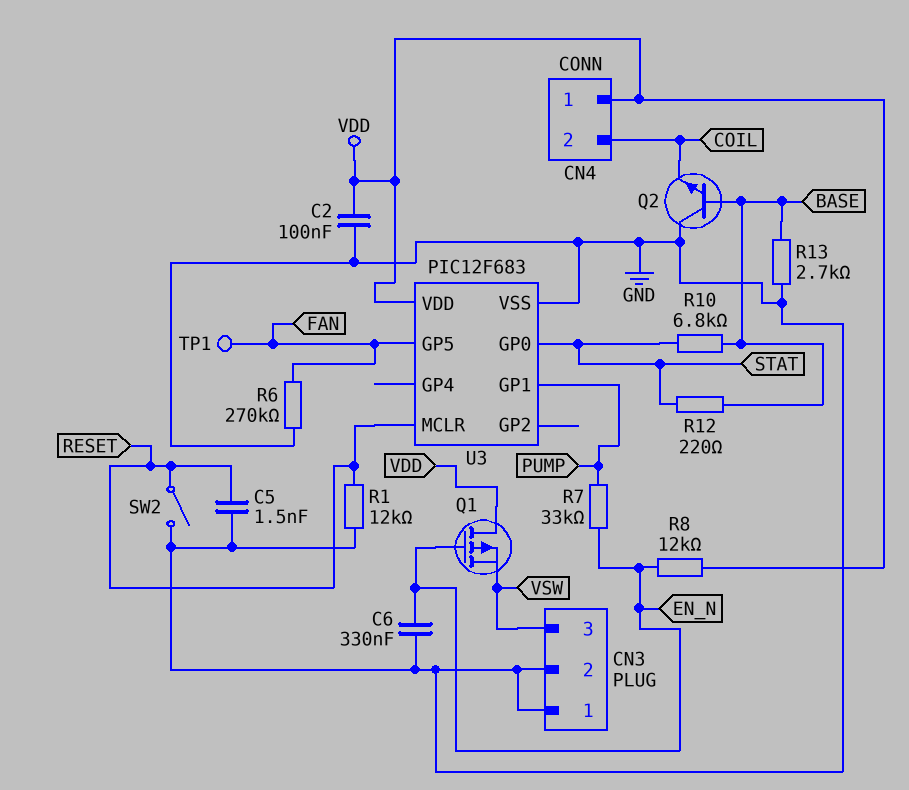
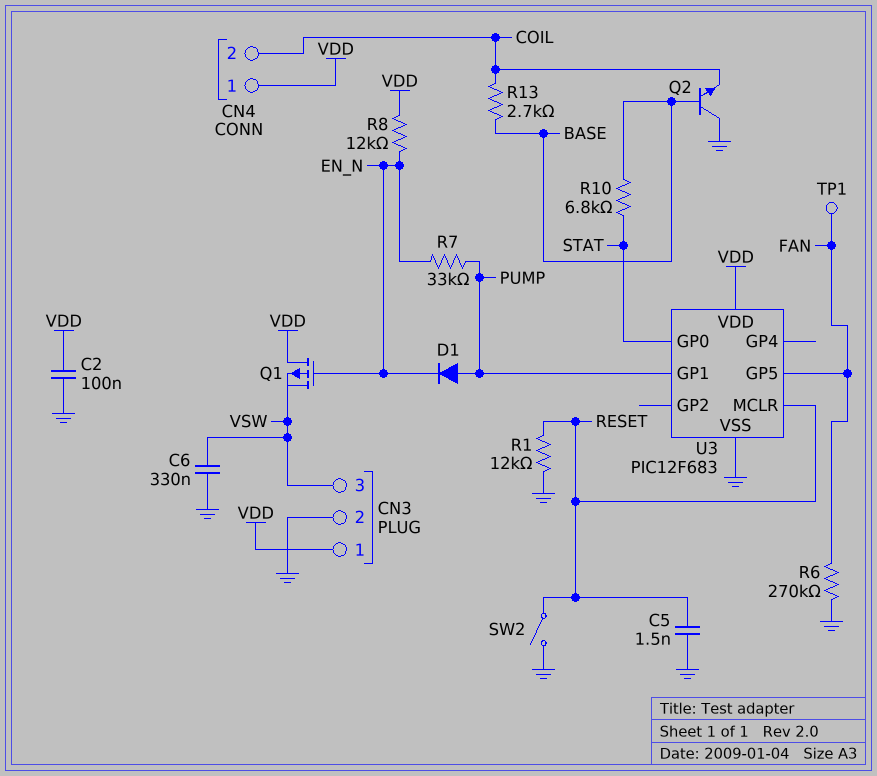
C6: 330nF (EN_N, GND) -> 330nF (GND, VSW)
CN3 pin 1: GND -> VDD
D1: none -> diode (A PUMP, K EN_N)
R12: 220 (BASE, STAT) -> none
R13: 2.7k (BASE, GND) -> 2.7k (BASE, COIL)

